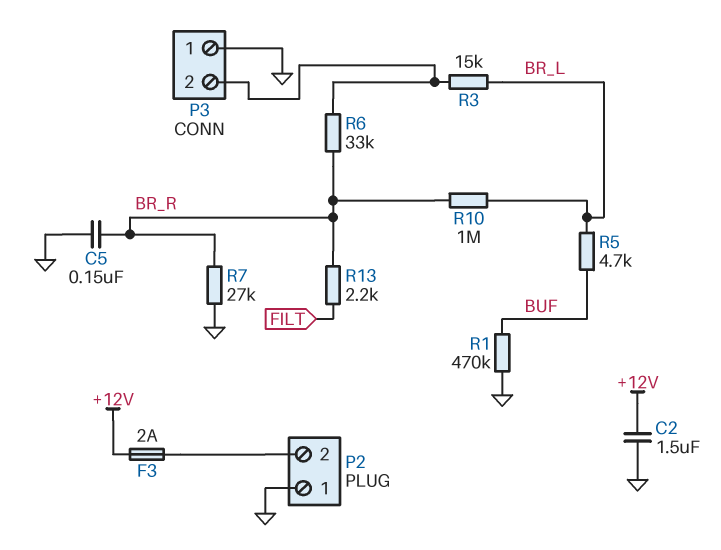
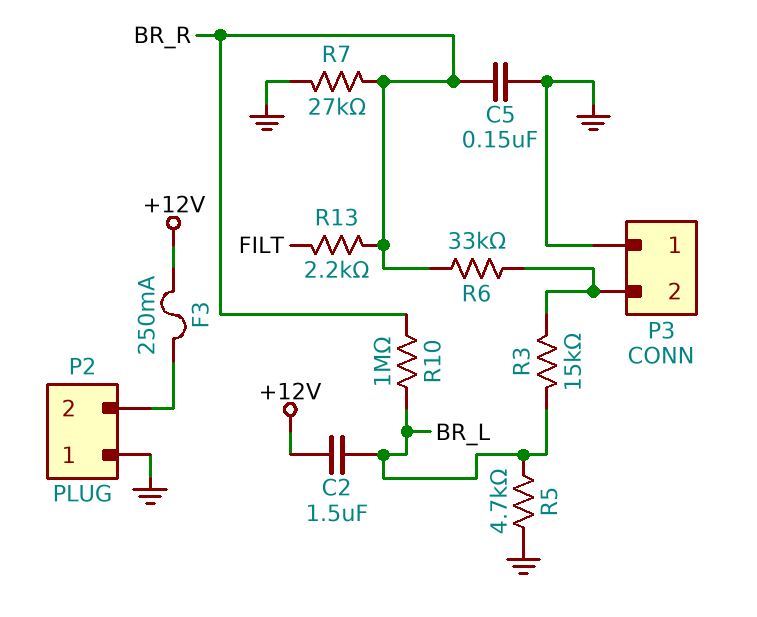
C2: 1.5uF (+12V, GND) -> 1.5uF (+12V, BR_L)
F3: 2A (+12V, P2/2) -> 250mA (+12V, P2/2)
R1: 470k (BUF, GND) -> none
R5: 4.7k (BR_L, BUF) -> 4.7k (BR_L, GND)

